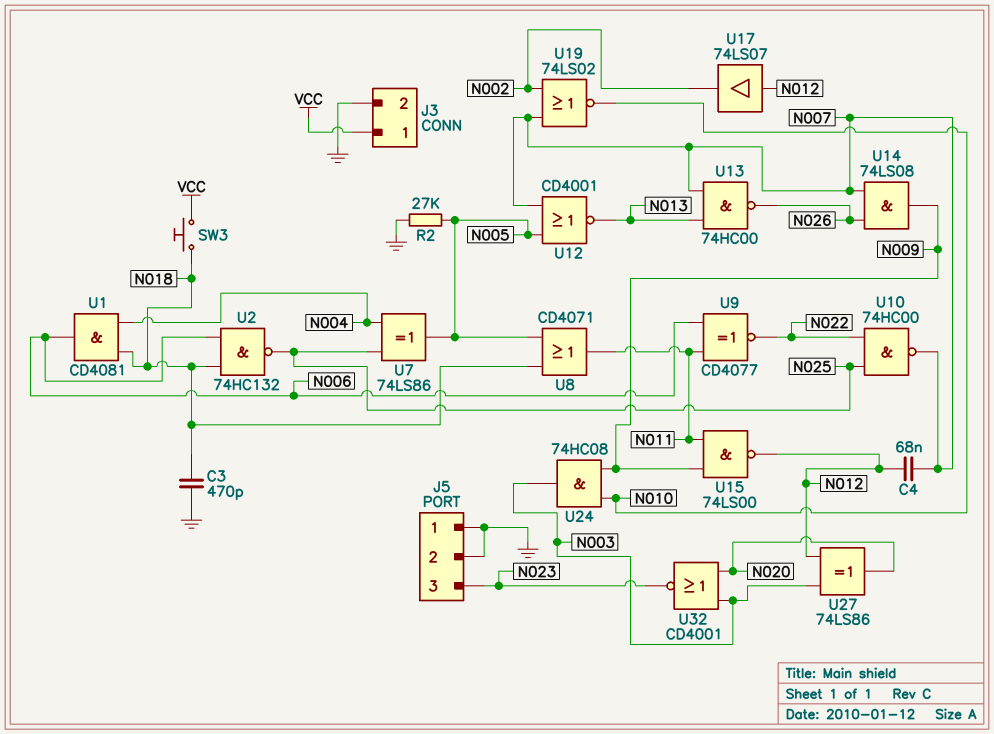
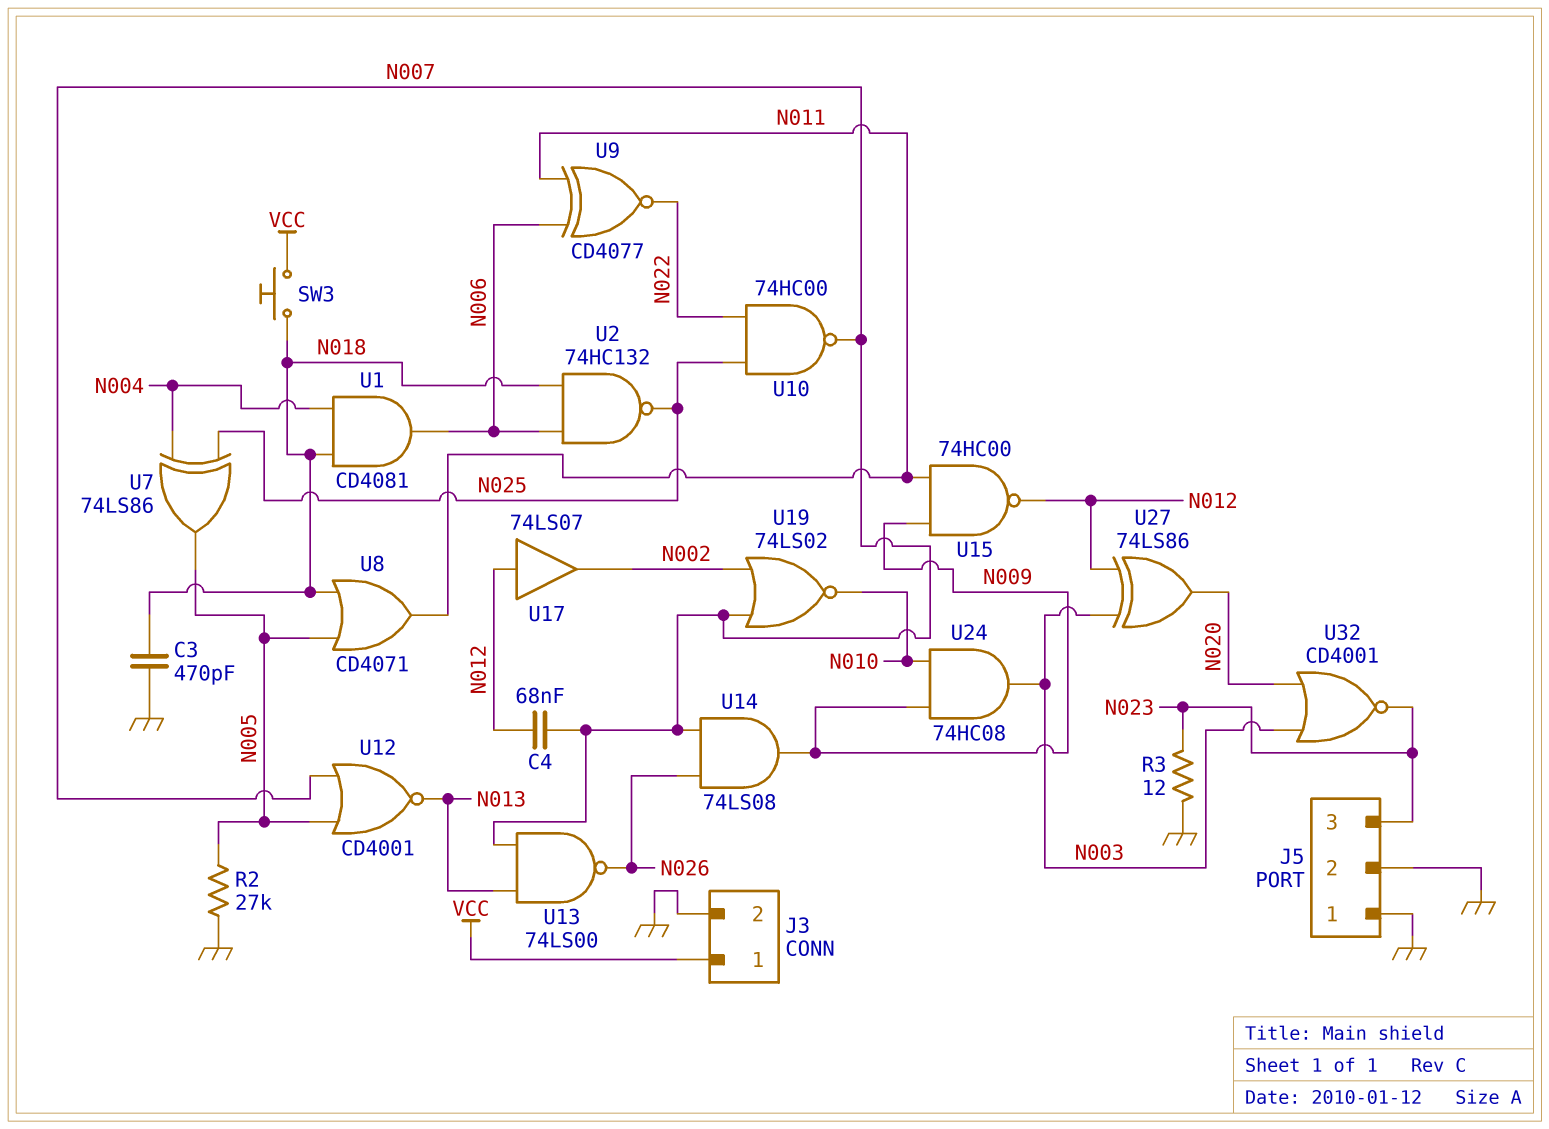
R3: none -> 12 (GND, N023)
U13: NAND 74HC00 (in N007, in N013, out N026) -> NAND 74LS00 (in N007, in N013, out N026)
U15: NAND 74LS00 (in N009, in N011, out N012) -> NAND 74HC00 (in N009, in N011, out N012)

